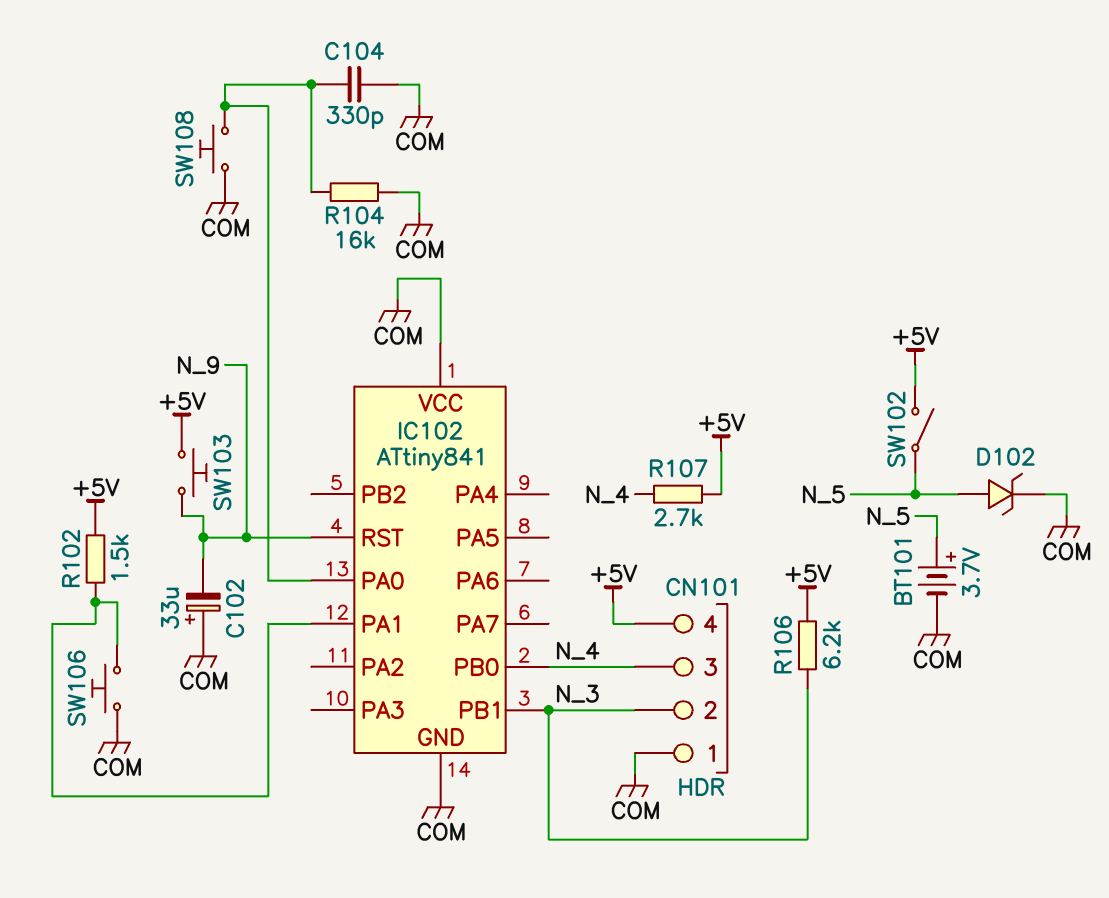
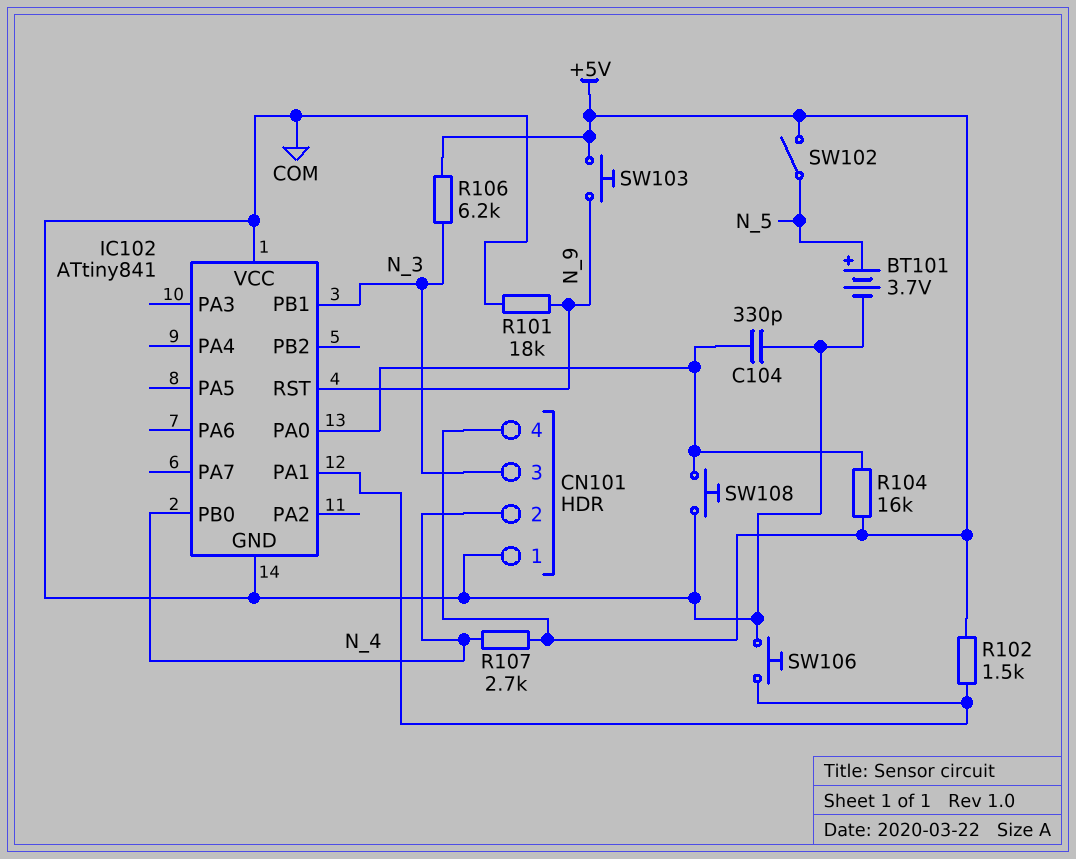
C102: 33uF (plus COM, minus N_9) -> none
CN101 pin 2: N_3 -> N_4
CN101 pin 3: N_4 -> N_3
D102: zener (A N_5, K COM) -> none
R101: none -> 18k (COM, N_9)
R104: 16k (COM, IC102/PA0) -> 16k (+5V, IC102/PA0)

